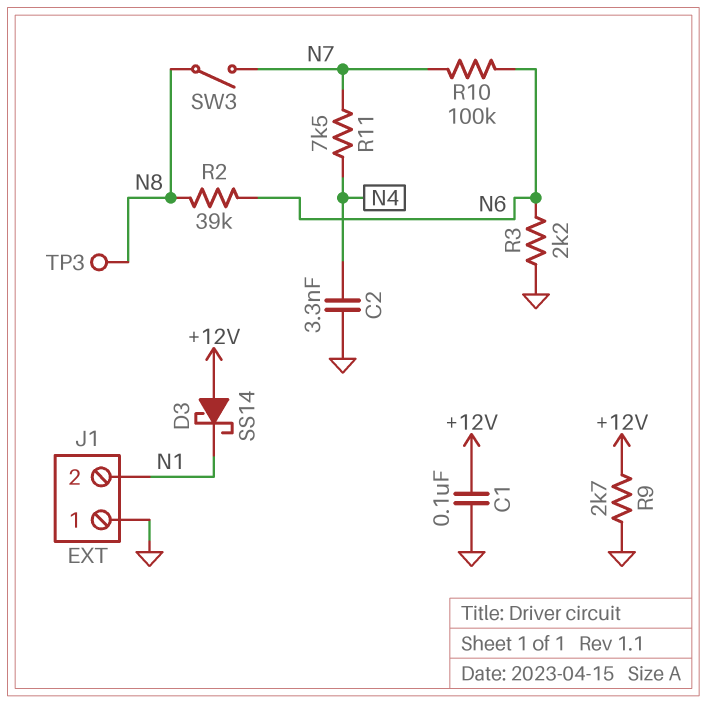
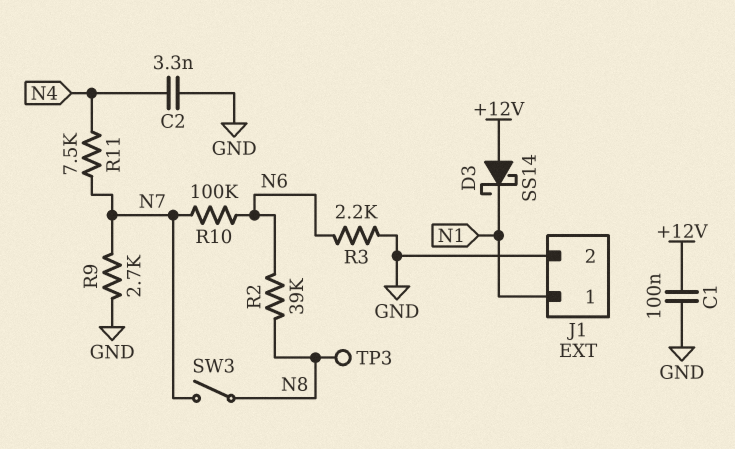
J1 pin 1: GND -> N1
J1 pin 2: N1 -> GND
R9: 2.7k (+12V, GND) -> 2.7k (GND, N7)

